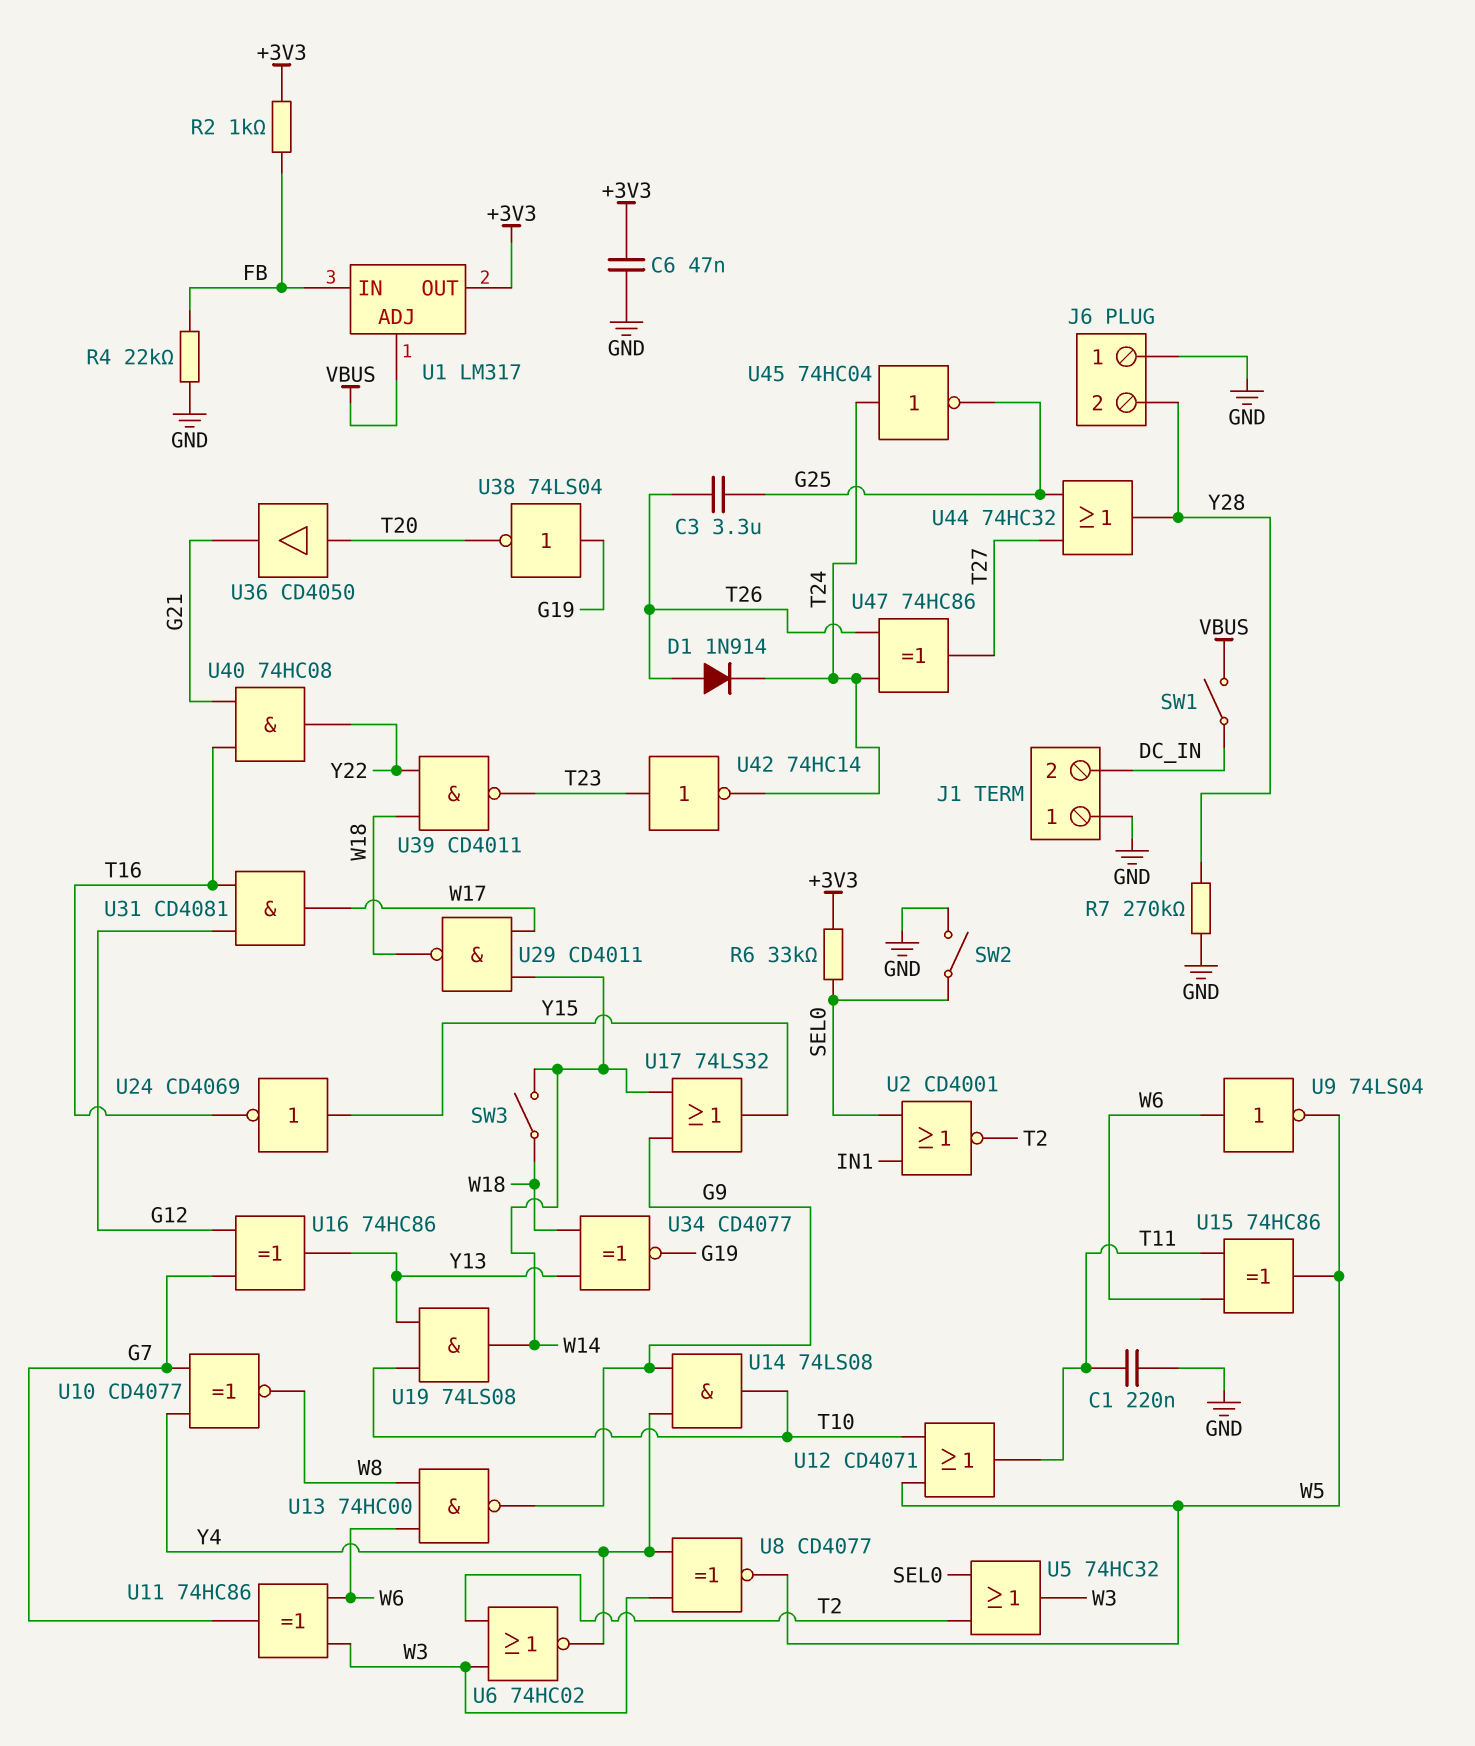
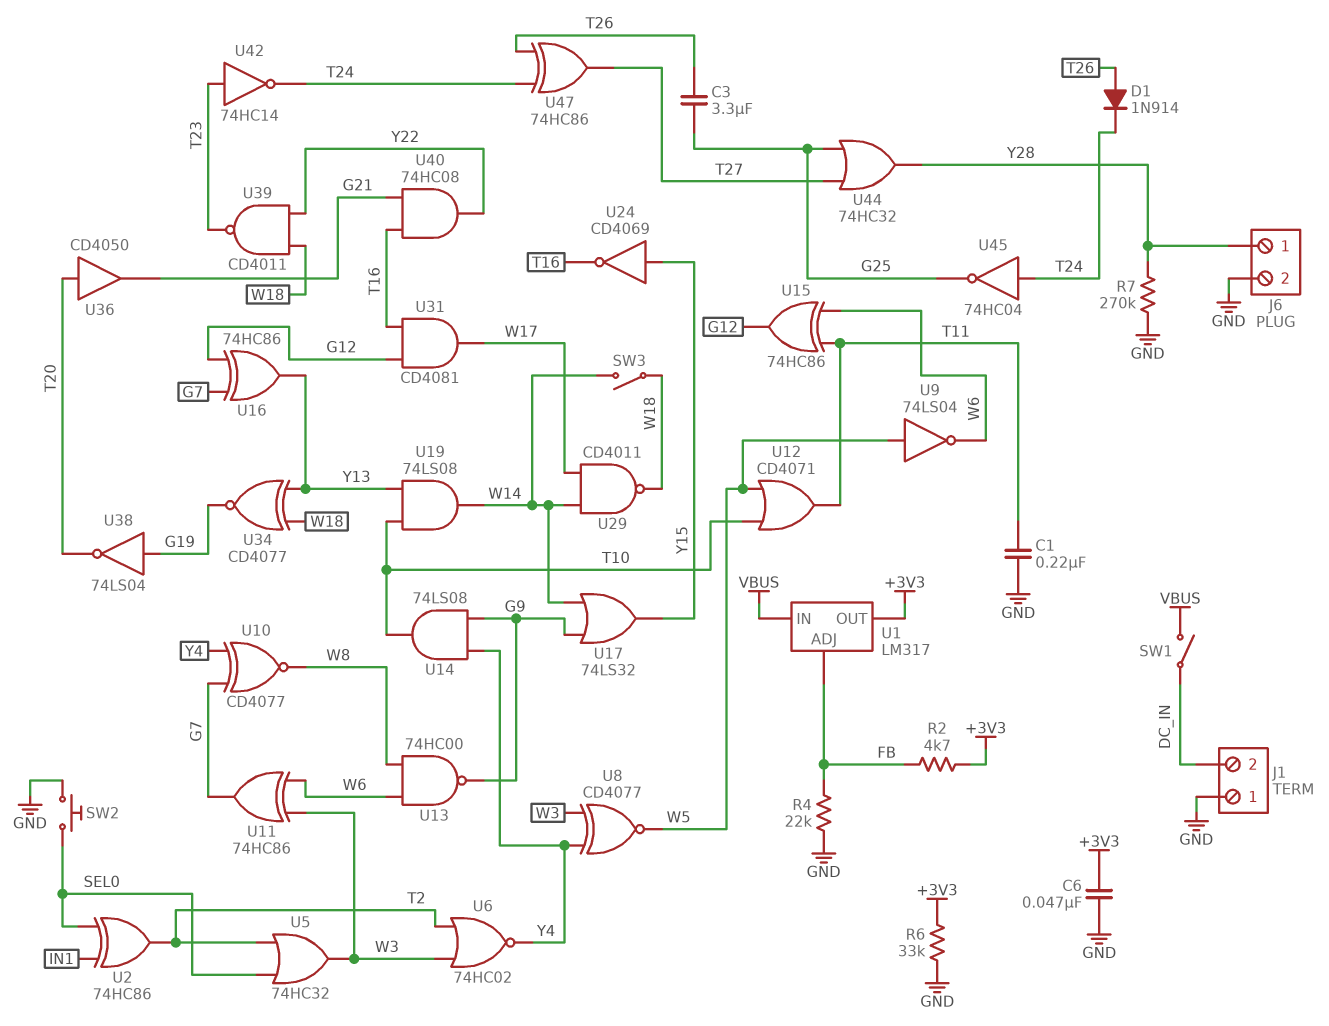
J6 pin 1: GND -> Y28
J6 pin 2: Y28 -> GND
R2: 1k (+3V3, FB) -> 4.7k (+3V3, FB)
R6: 33k (+3V3, SEL0) -> 33k (+3V3, GND)
SW2: switch (GND, SEL0) -> button (GND, SEL0)
U1 pin ADJ: VBUS -> FB
U1 pin IN: FB -> VBUS
U2: NOR CD4001 (in IN1, in SEL0, out T2) -> XOR 74HC86 (in IN1, in SEL0, out T2)
U9: NOT 74LS04 (in W6, out W5) -> NOT 74LS04 (in W5, out W6)
U15: XOR 74HC86 (in T11, in W6, out W5) -> XOR 74HC86 (in T11, in W6, out G12)

